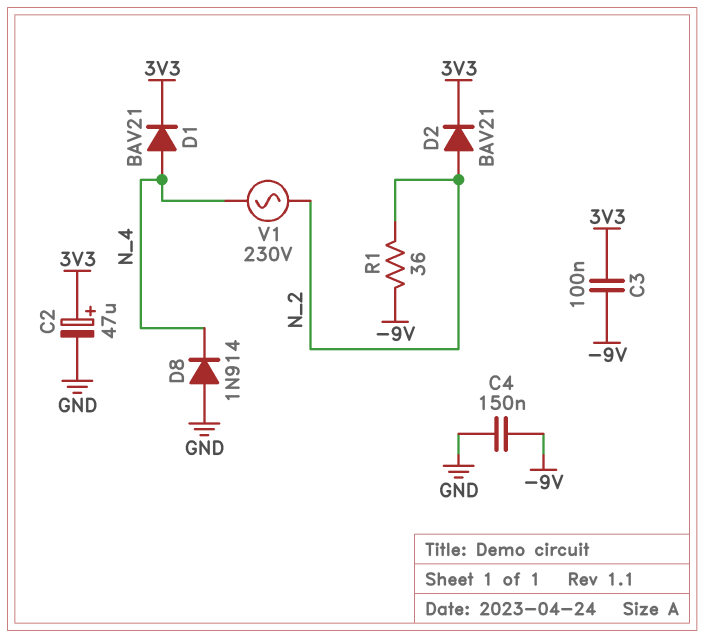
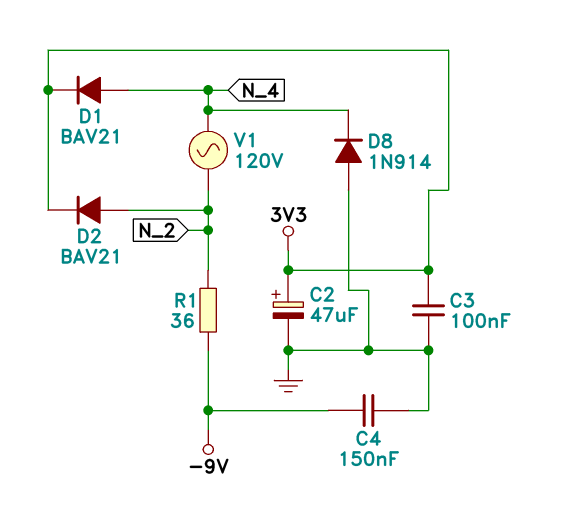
C3: 100nF (-9V, 3V3) -> 100nF (3V3, GND)
V1: AC 230V (N_2, N_4) -> AC 120V (N_2, N_4)

